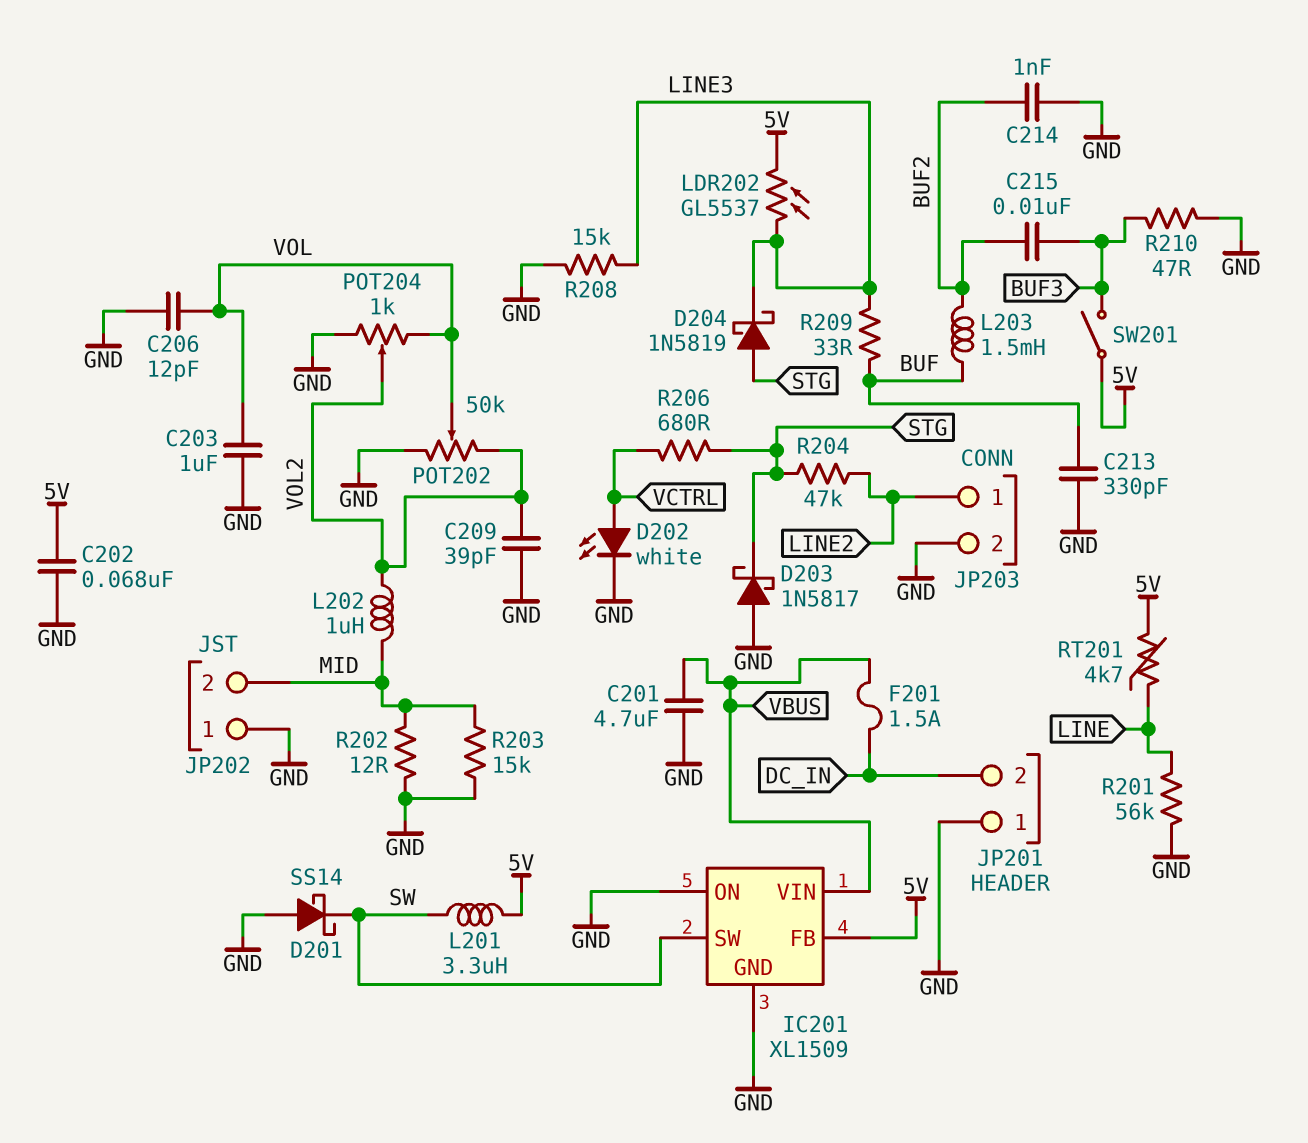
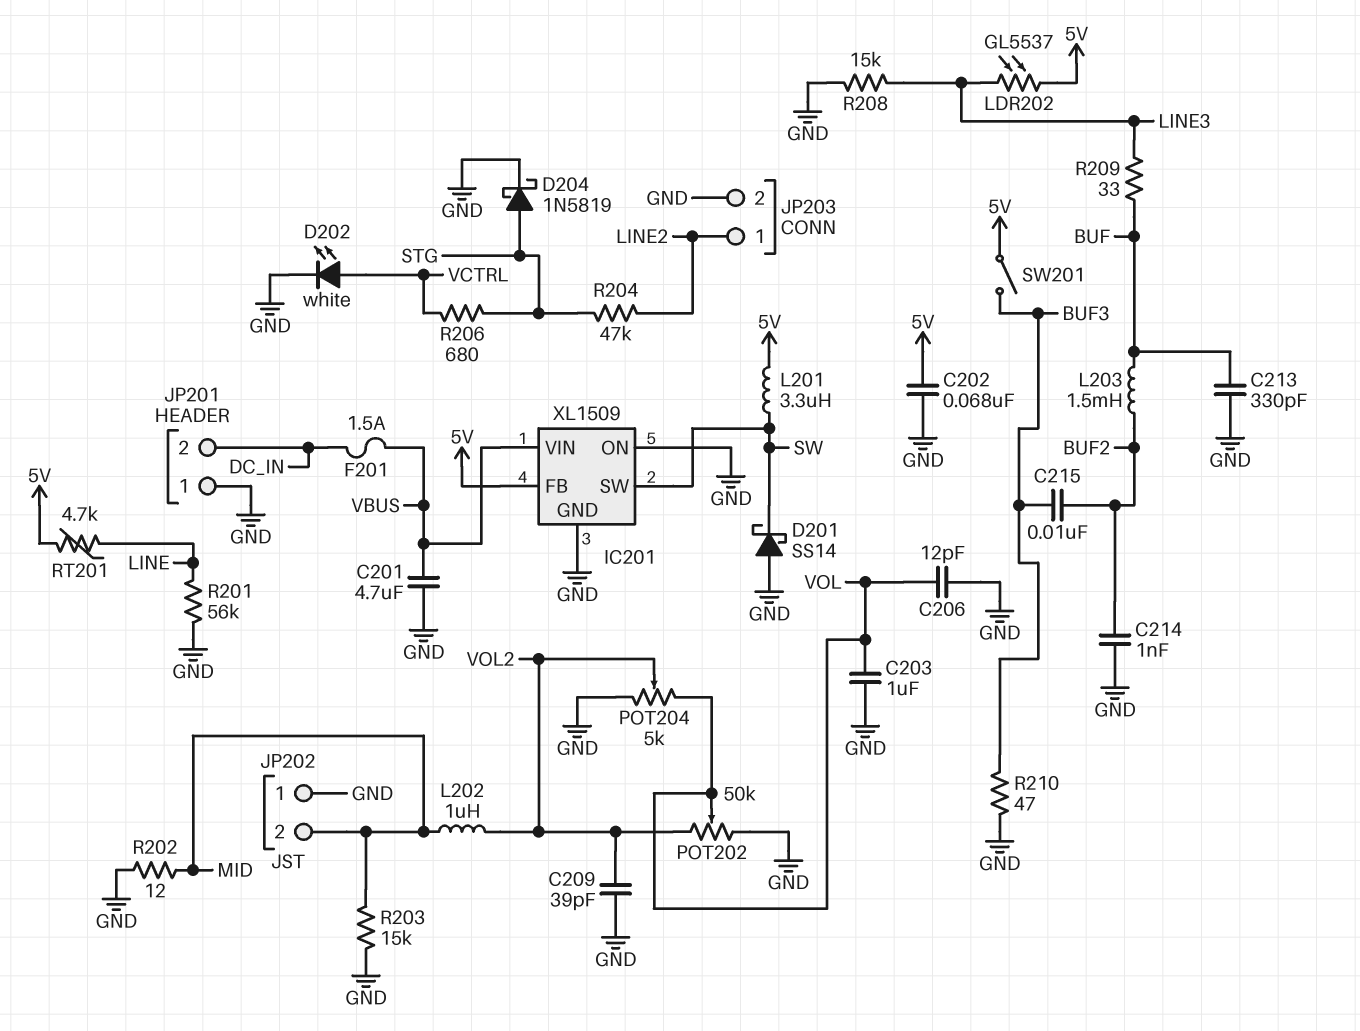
D203: schottky 1N5817 (A GND, K STG) -> none
D204: schottky 1N5819 (A STG, K LINE3) -> schottky 1N5819 (A STG, K GND)
POT204: 1k (GND, VOL, wiper VOL2) -> 5k (GND, VOL, wiper VOL2)

